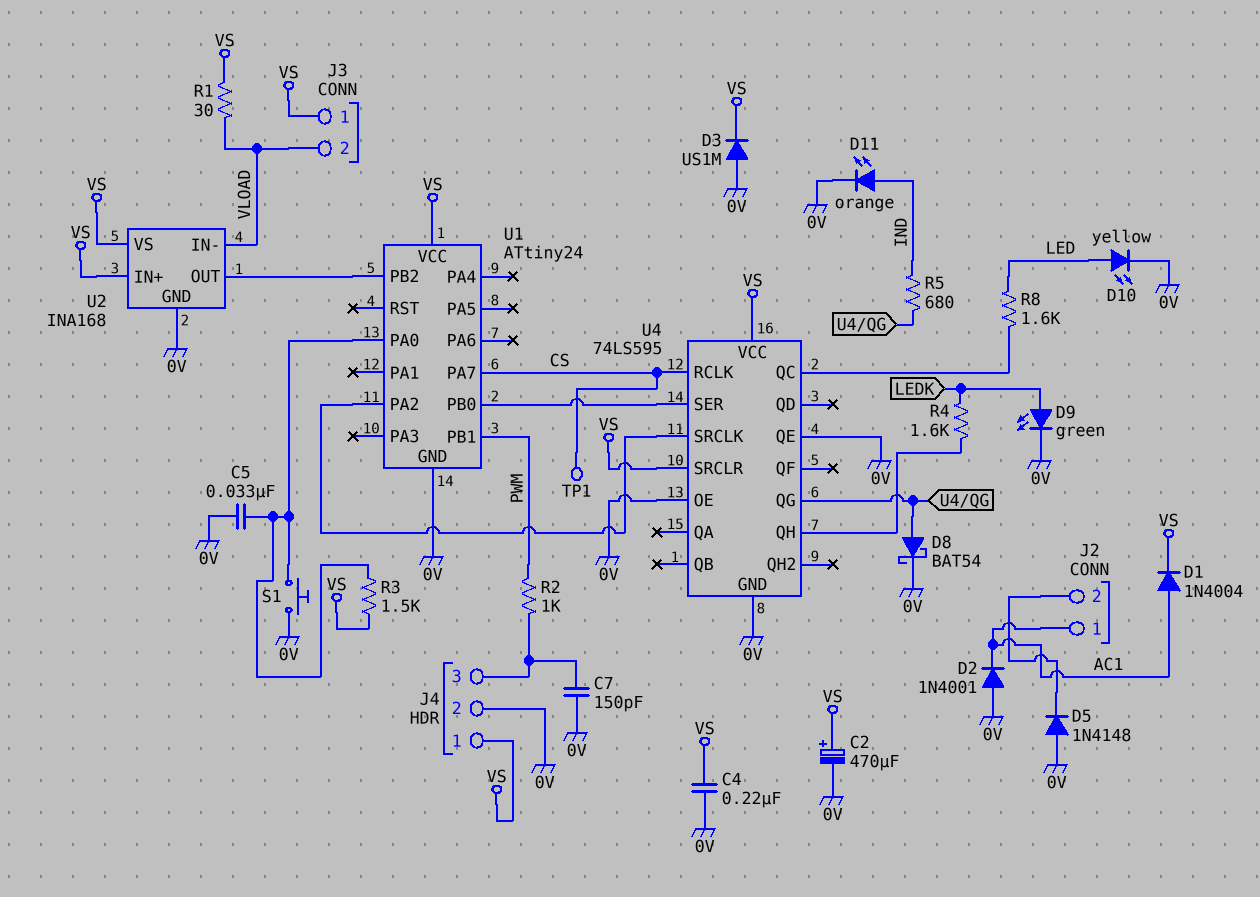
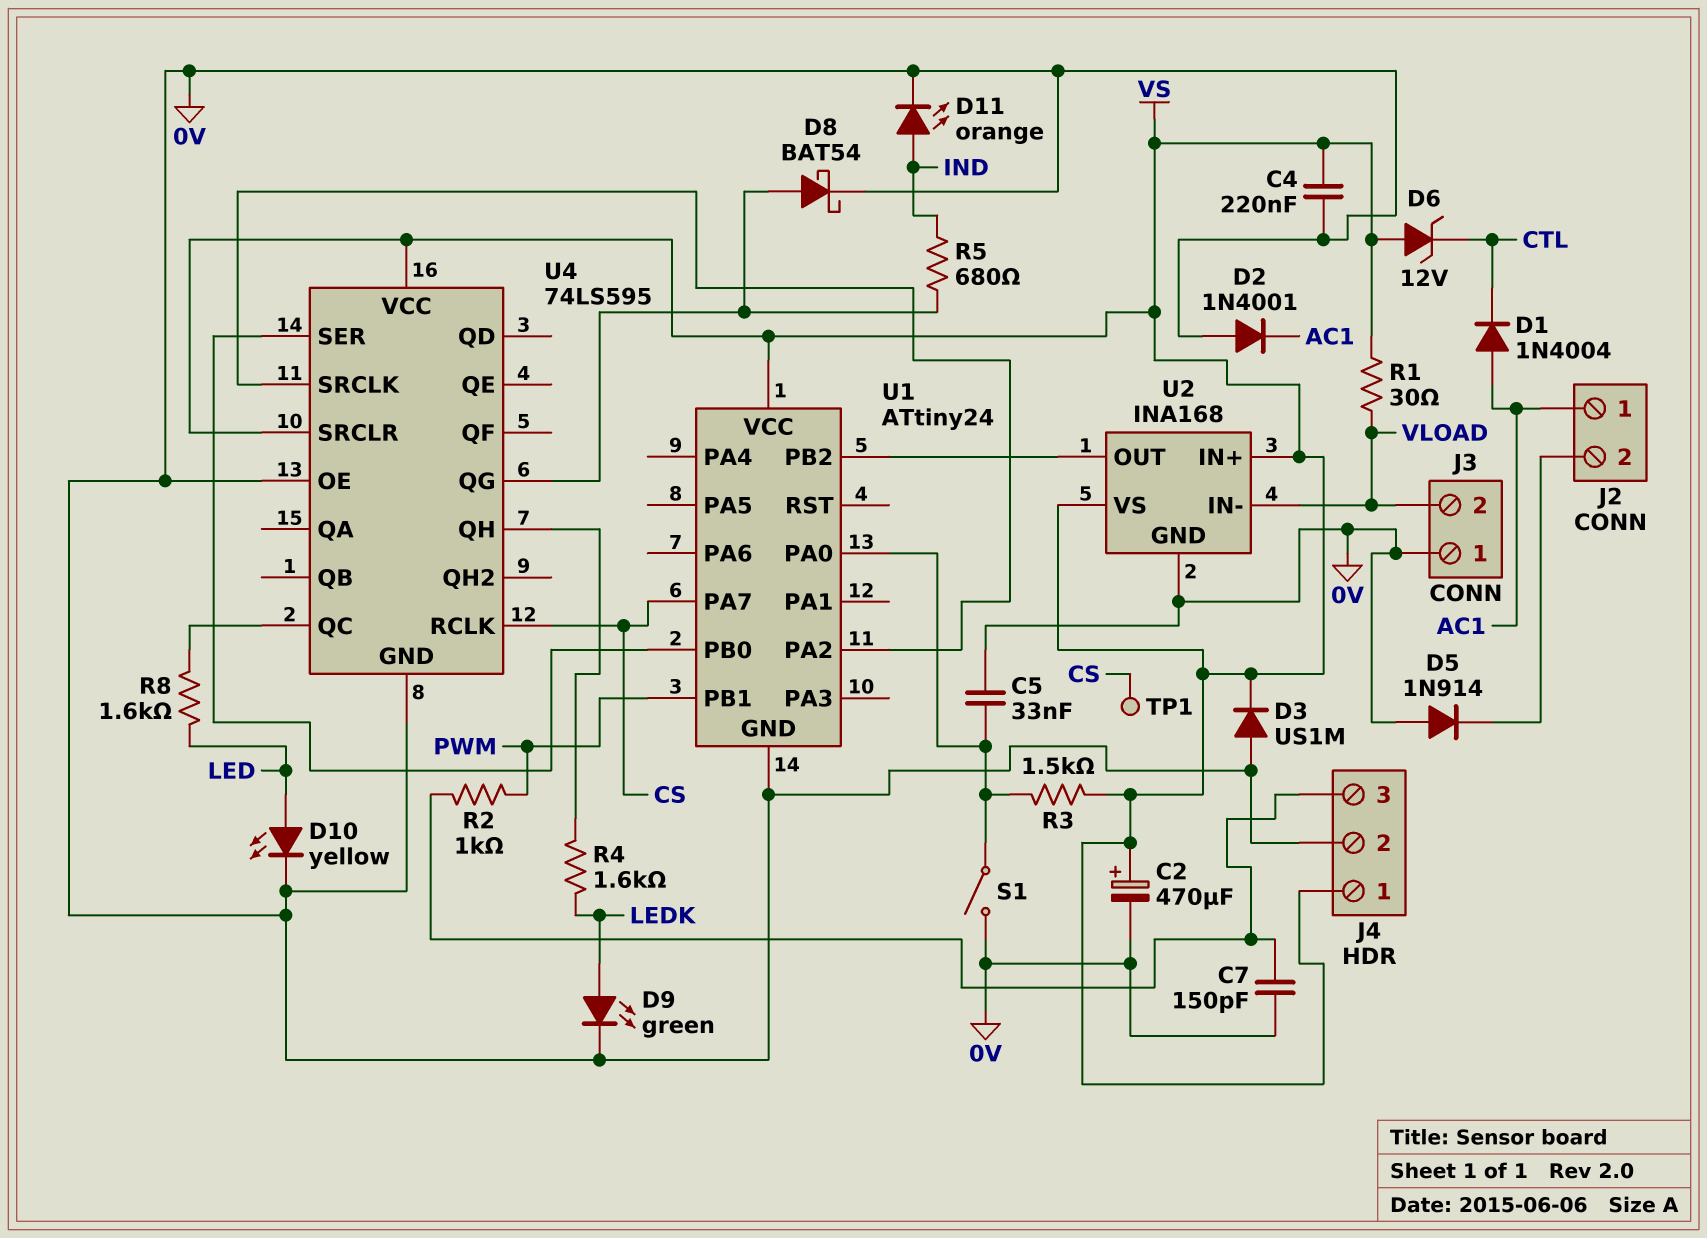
D1: diode 1N4004 (A AC1, K VS) -> diode 1N4004 (A AC1, K CTL)
D5: diode 1N4148 (A 0V, K J2/2) -> diode 1N914 (A 0V, K J2/2)
D6: none -> zener 12V (A VS, K CTL)
J3 pin 1: VS -> 0V
S1: button (0V, U1/PA0) -> switch (0V, U1/PA0)
U4 pin QE: 0V -> none

